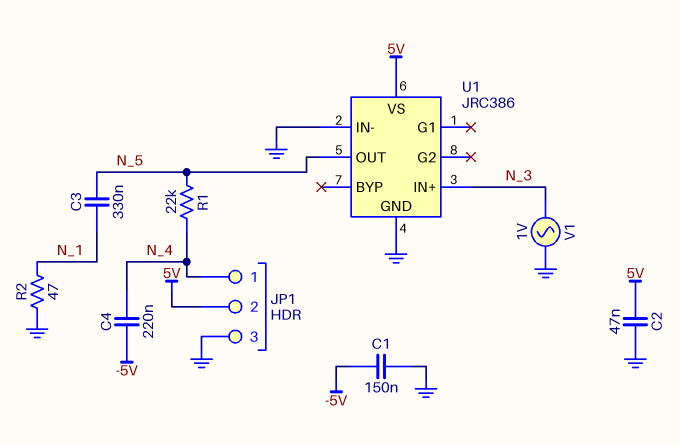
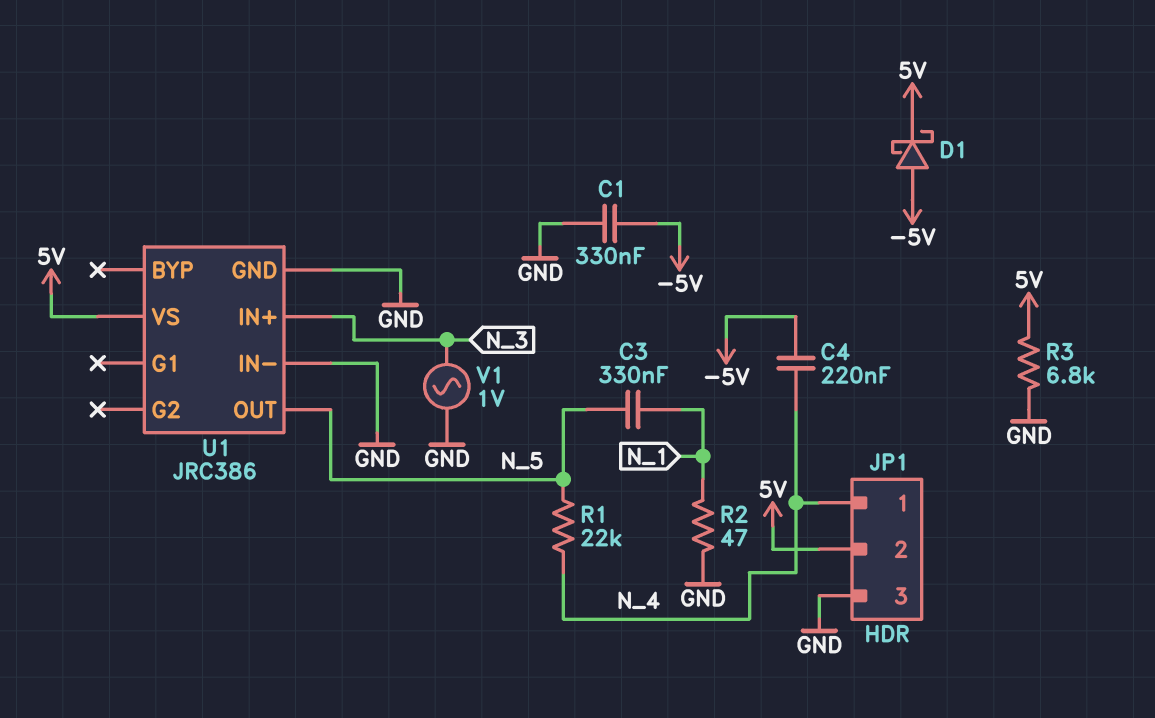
C1: 150nF (-5V, GND) -> 330nF (-5V, GND)
C2: 47nF (5V, GND) -> none
D1: none -> schottky (A -5V, K 5V)
R3: none -> 6.8k (5V, GND)

